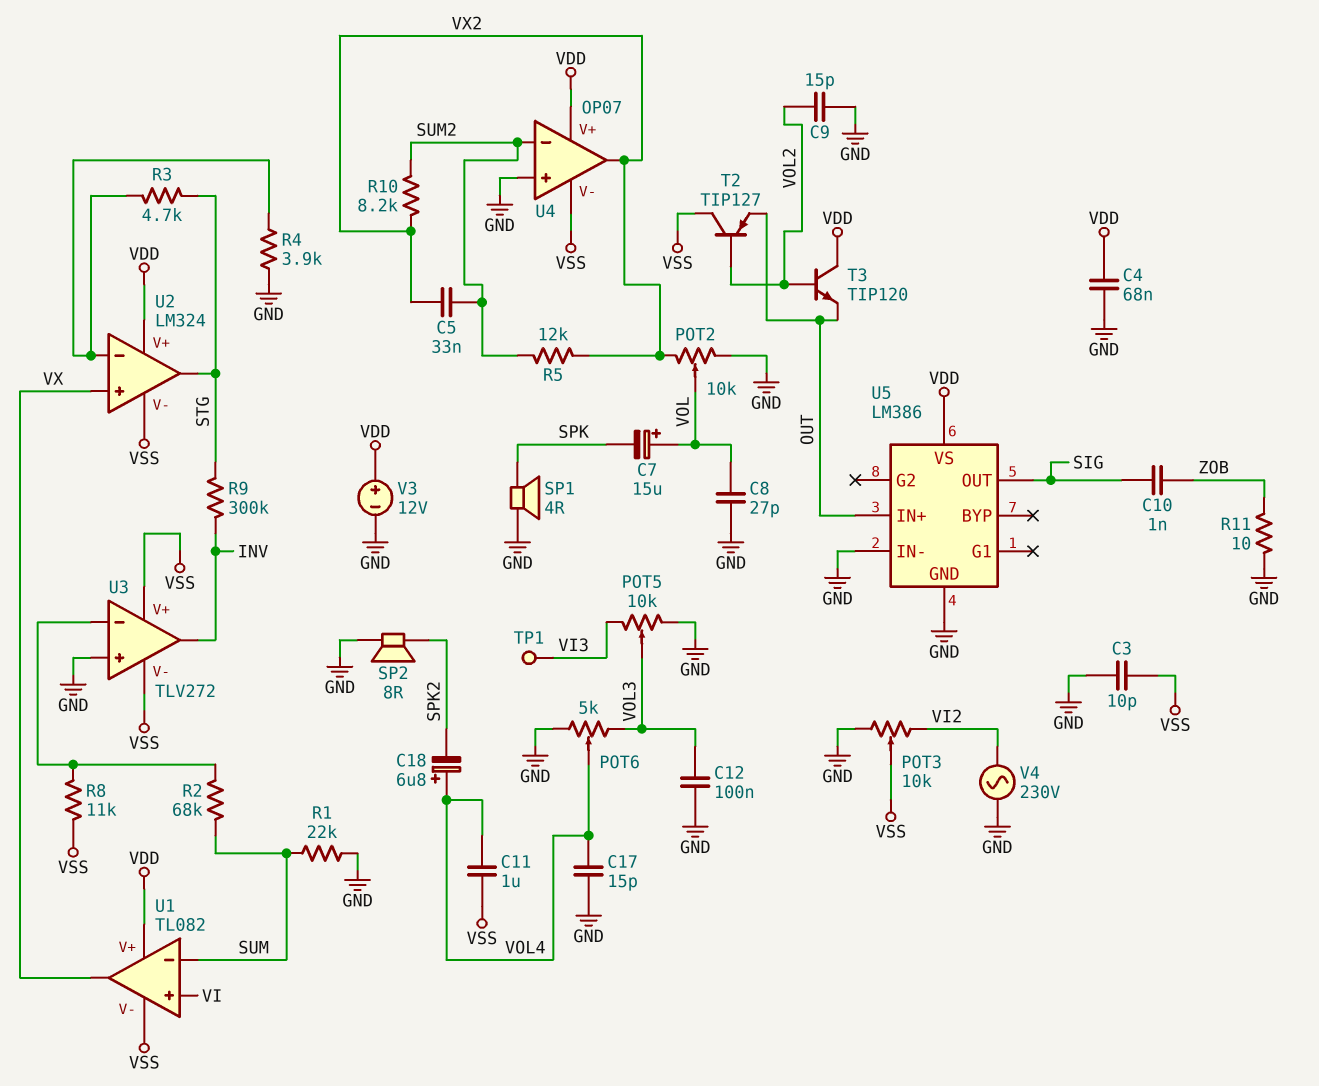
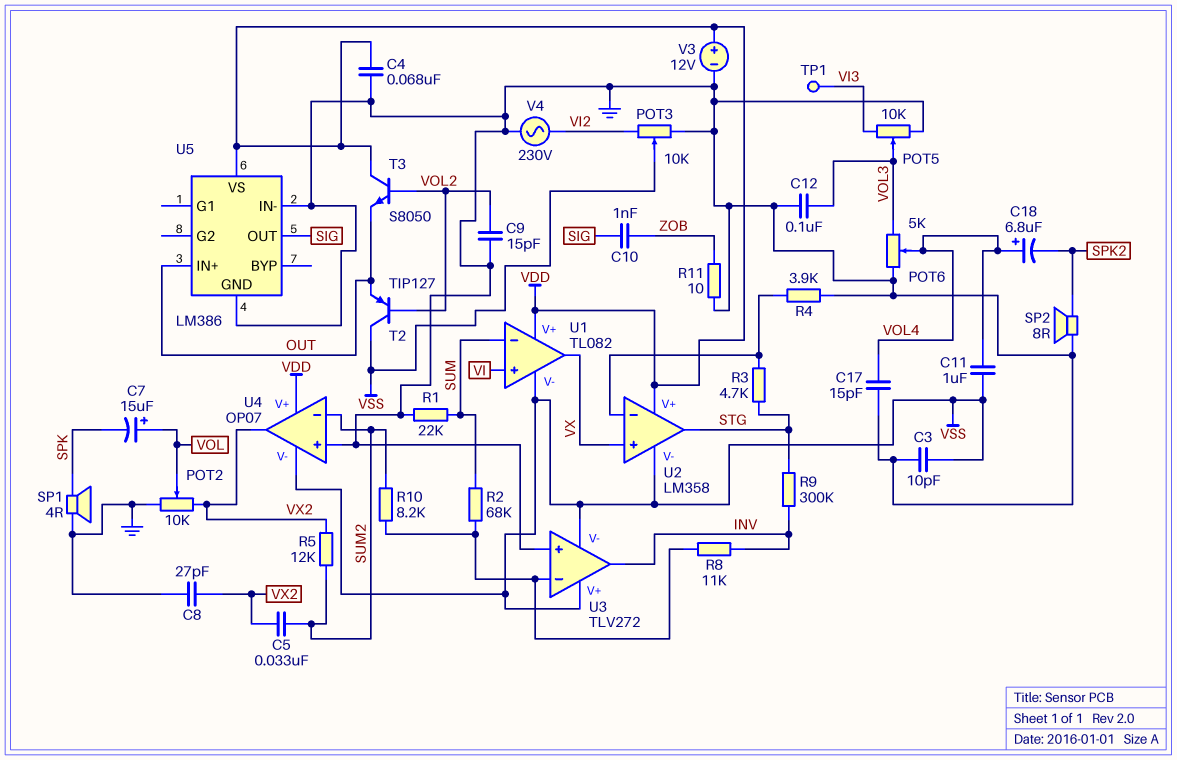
C8: 27pF (GND, VOL) -> 27pF (GND, VX2)
R8: 11k (U3/in-, VSS) -> 11k (INV, U3/in-)
R10: 8.2k (SUM2, VX2) -> 8.2k (SUM2, U3/in-)
T3: NPN TIP120 (B VOL2, C VDD, E OUT) -> NPN S8050 (B VOL2, C VDD, E OUT)
U2: LM324 -> LM358

